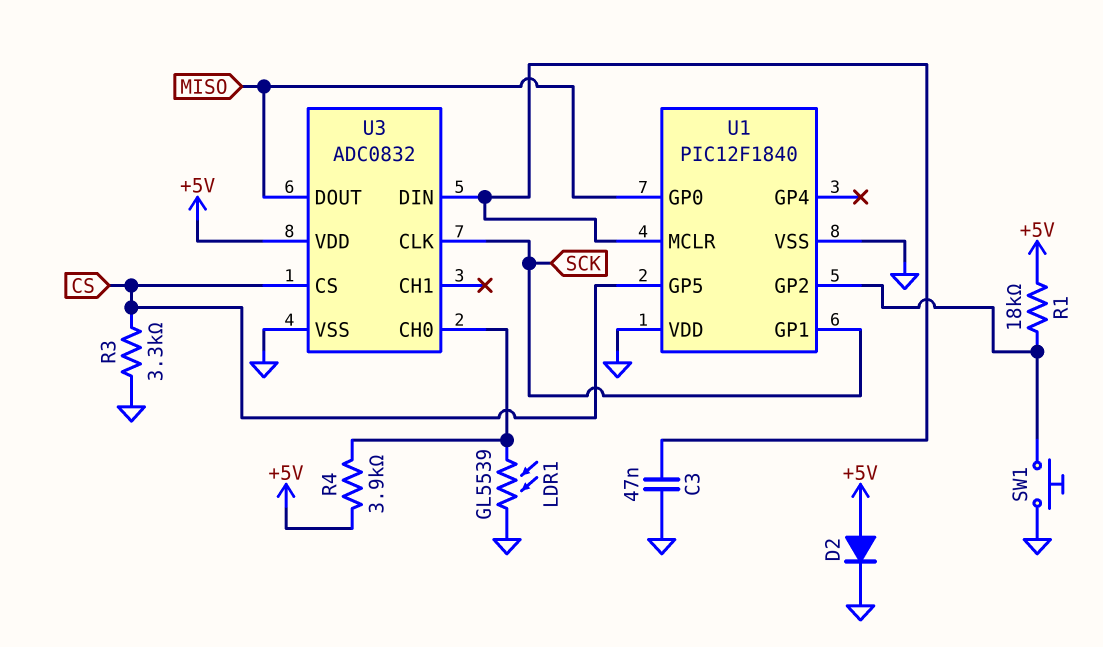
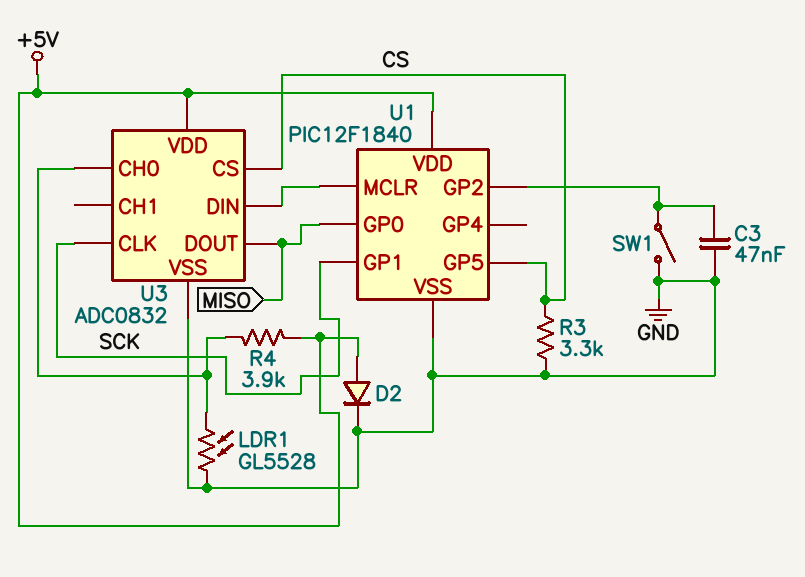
C3: 47nF (GND, U1/MCLR) -> 47nF (GND, U1/GP2)
LDR1: GL5539 (GND, U3/CH0) -> GL5528 (GND, U3/CH0)
R1: 18k (+5V, U1/GP2) -> none
SW1: button (GND, U1/GP2) -> switch (GND, U1/GP2)
U1 pin VDD: GND -> +5V

